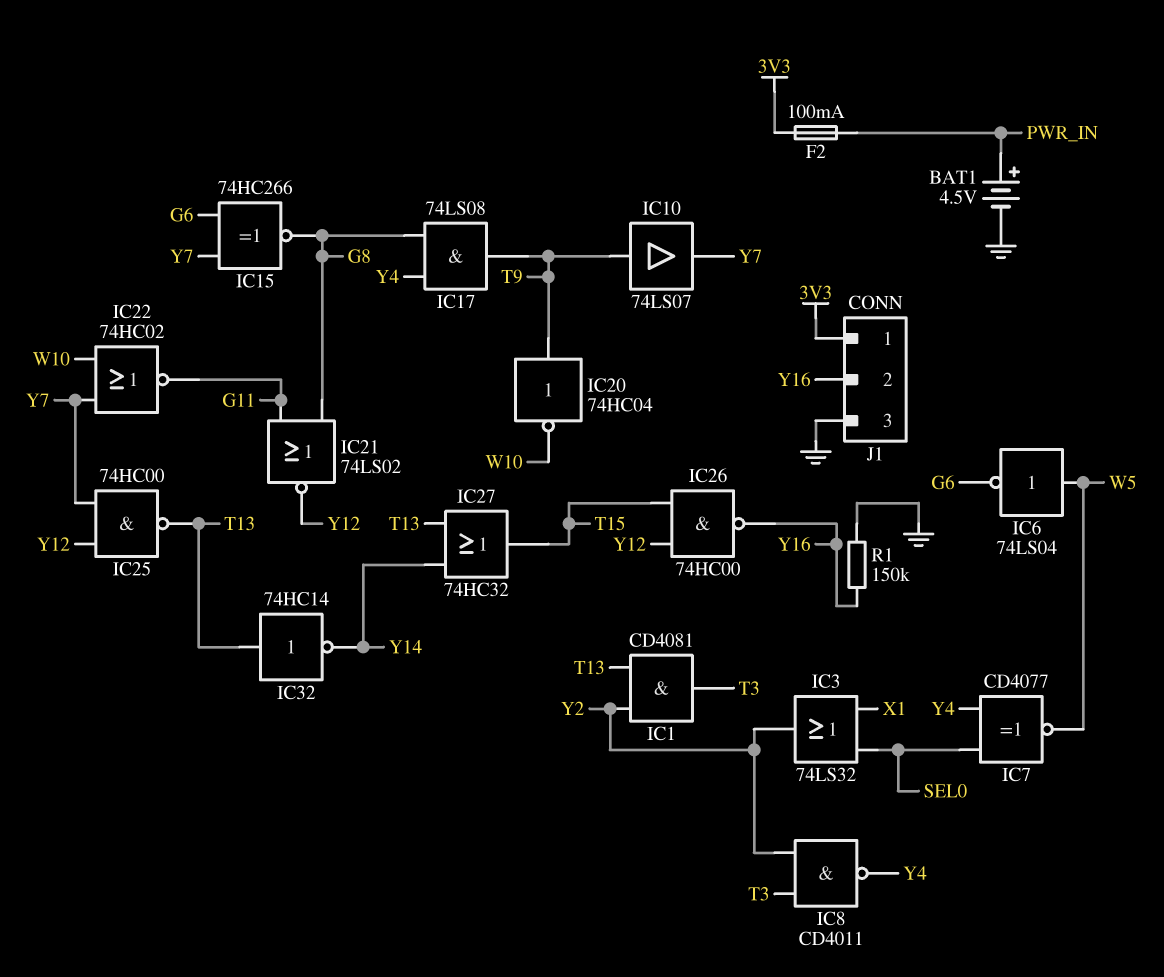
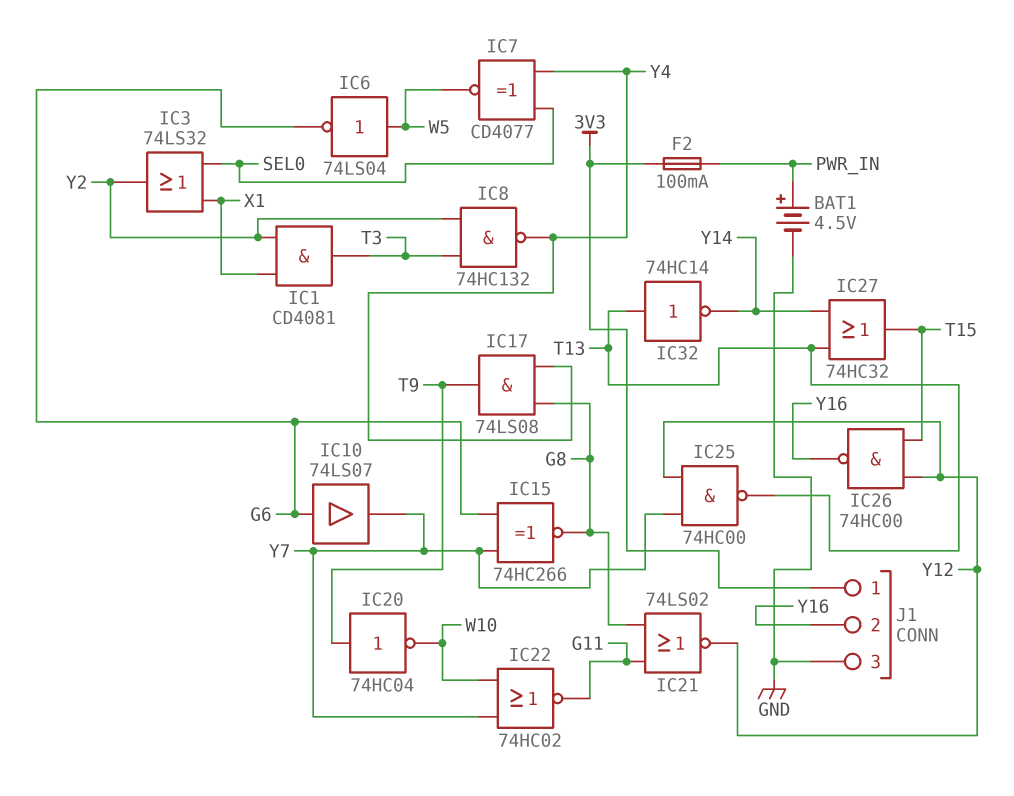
IC1: AND CD4081 (in T13, in Y2, out T3) -> AND CD4081 (in X1, in Y2, out T3)
IC8: NAND CD4011 (in T3, in Y2, out Y4) -> NAND 74HC132 (in T3, in Y2, out Y4)
IC10: buffer 74LS07 (in T9, out Y7) -> buffer 74LS07 (in G6, out Y7)
R1: 150k (GND, Y16) -> none

